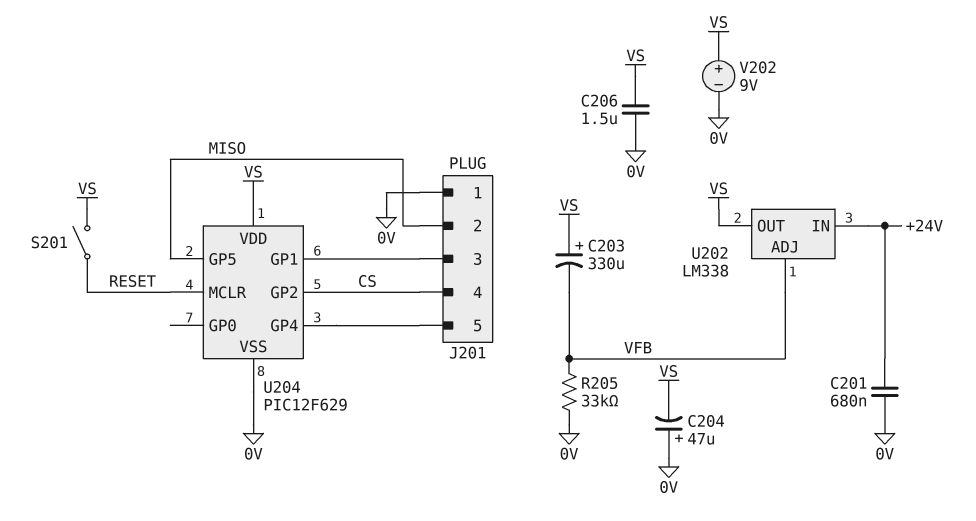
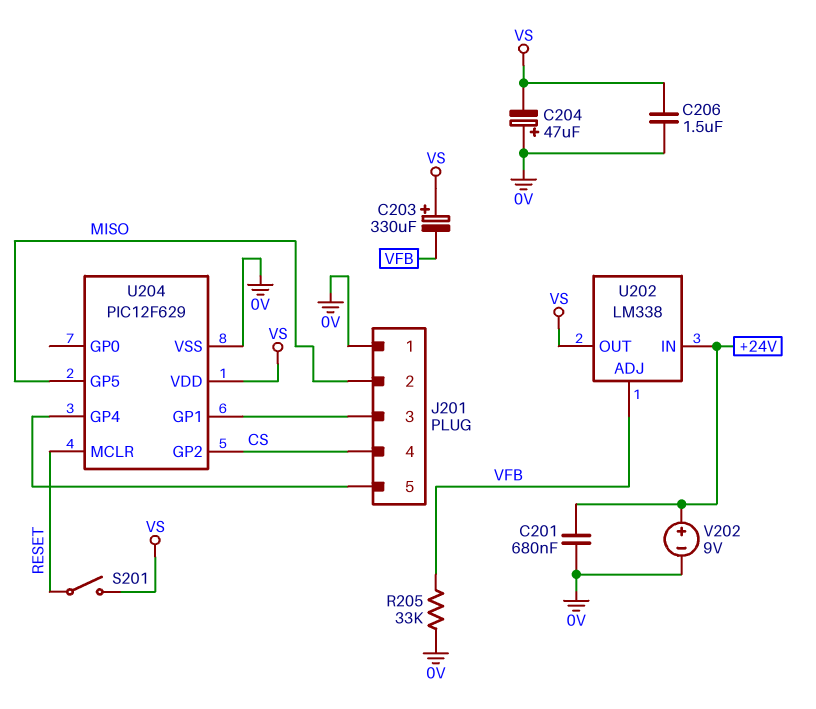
V202: 9V (plus VS, minus 0V) -> 9V (plus +24V, minus 0V)

